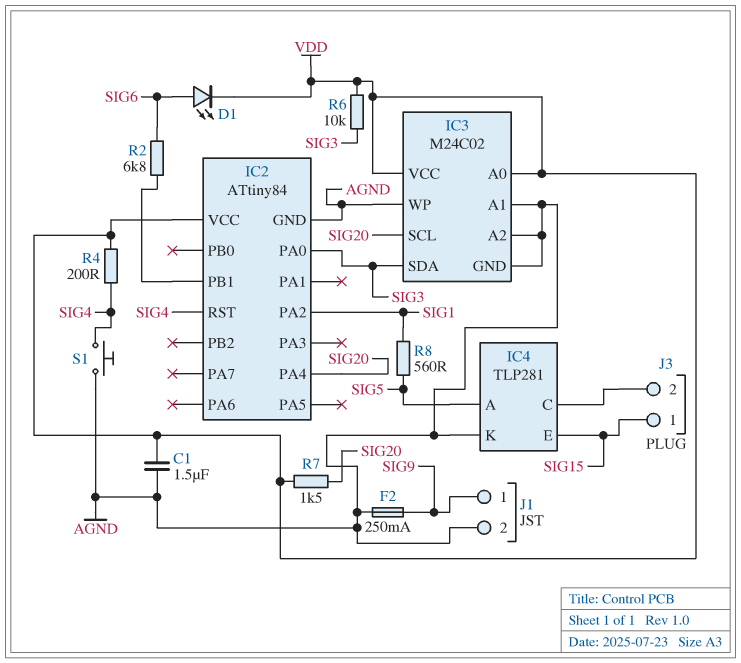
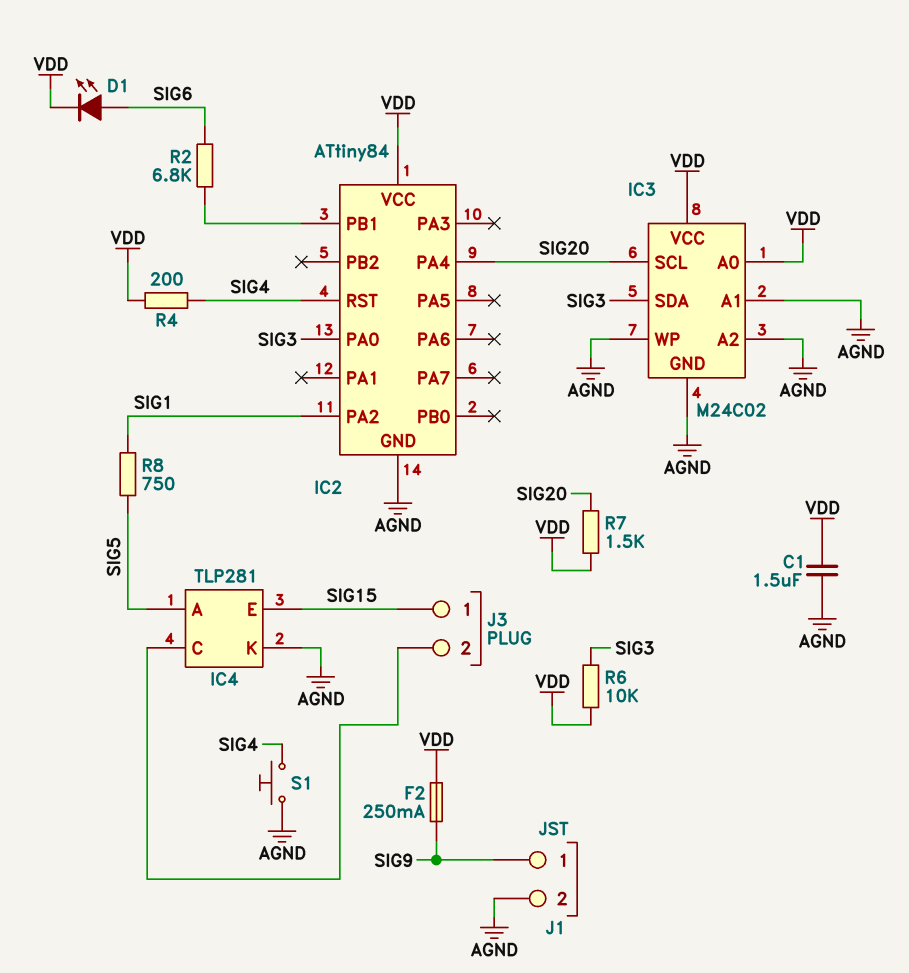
F2: 250mA (AGND, SIG9) -> 250mA (SIG9, VDD)
R8: 560 (SIG1, SIG5) -> 750 (SIG1, SIG5)

